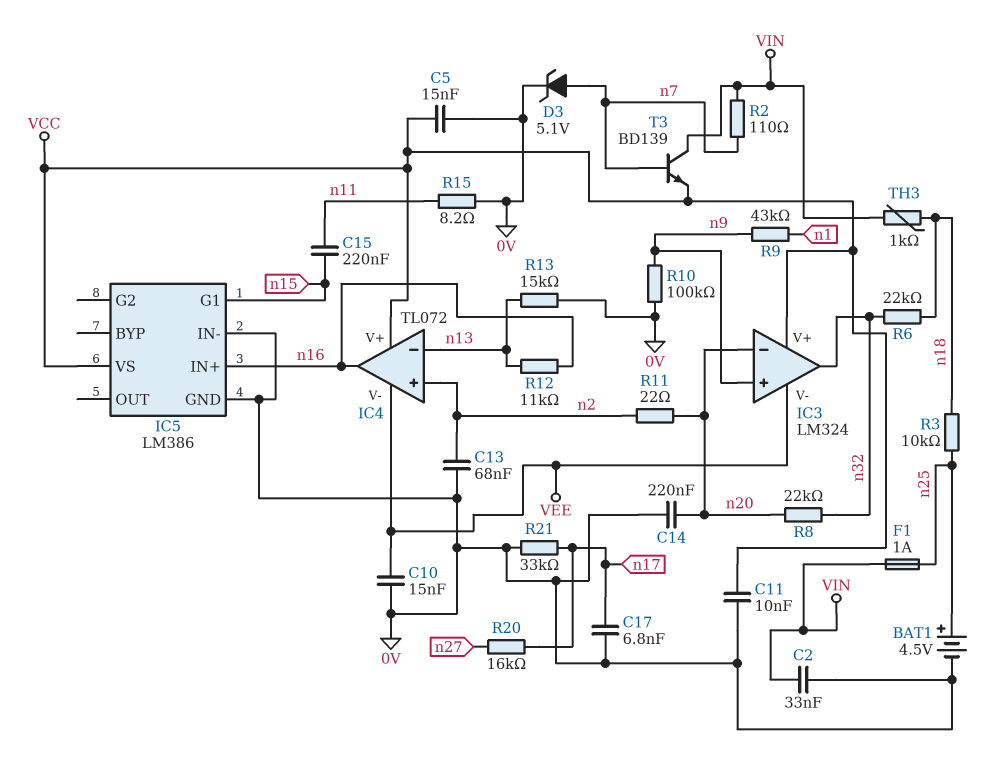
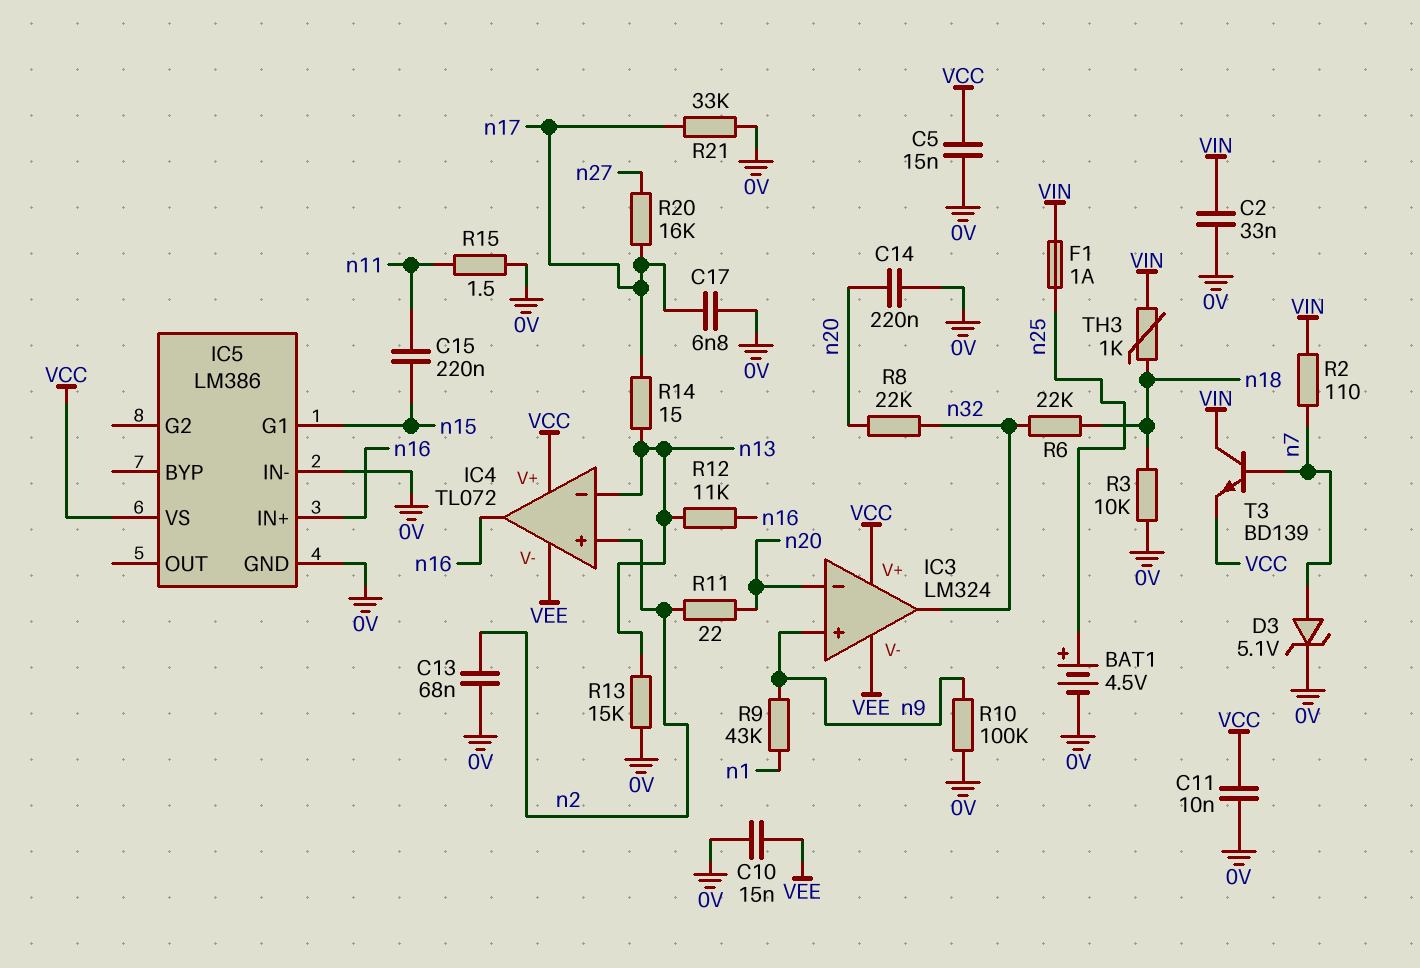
R3: 10k (n18, n25) -> 10k (0V, n18)
R14: none -> 15 (n13, n17)
R15: 8.2 (0V, n11) -> 1.5 (0V, n11)

